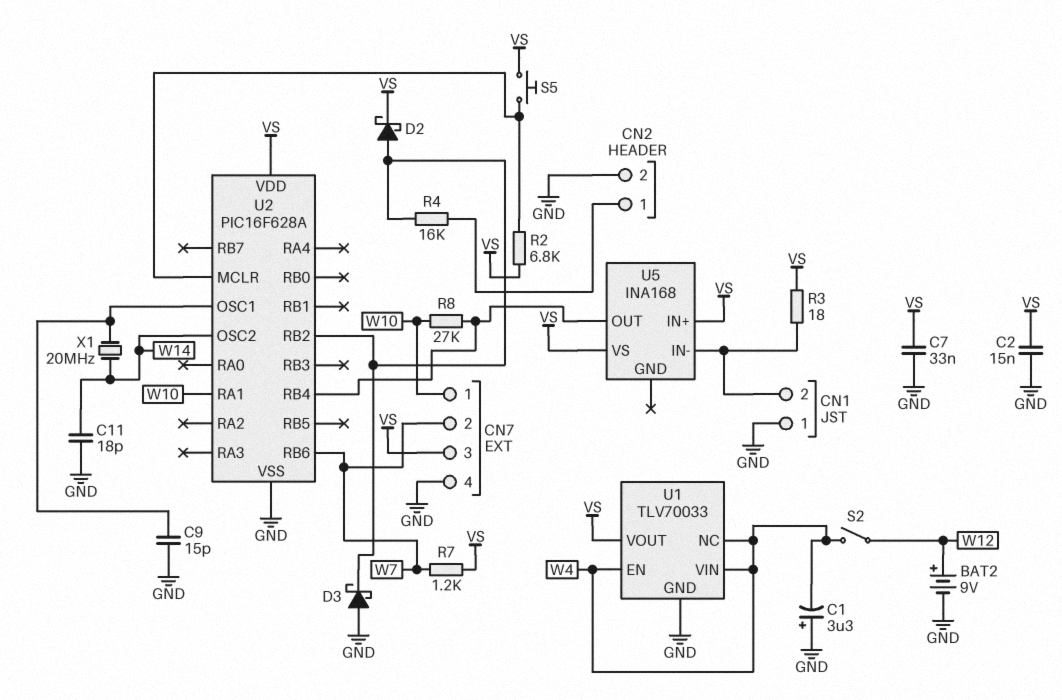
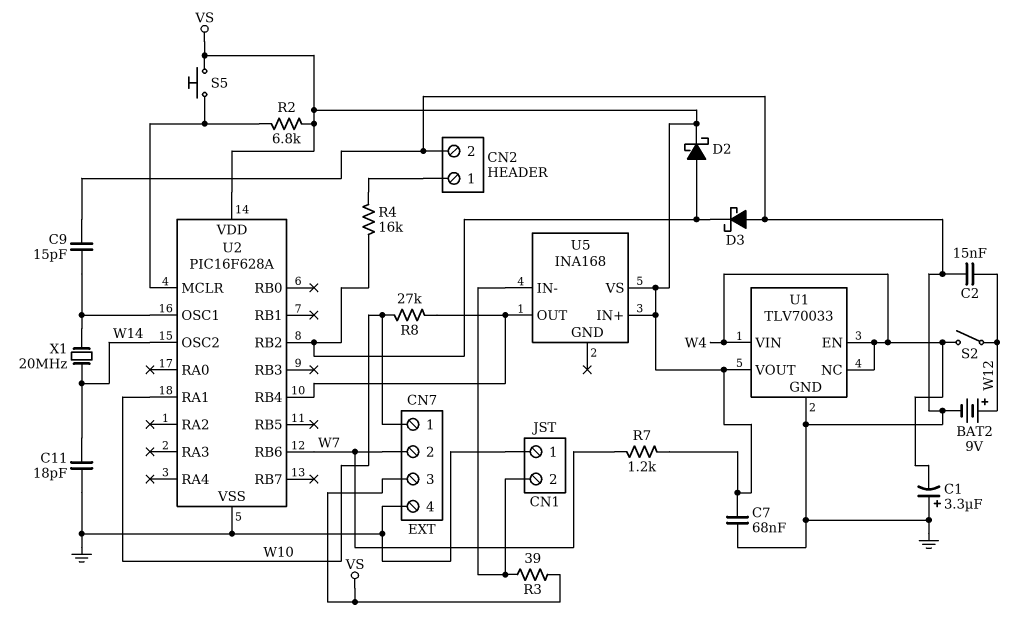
C2: 15nF (GND, VS) -> 15nF (GND, W12)
C7: 33nF (GND, VS) -> 68nF (GND, VS)
R3: 18 (CN1/2, VS) -> 39 (CN1/2, VS)

